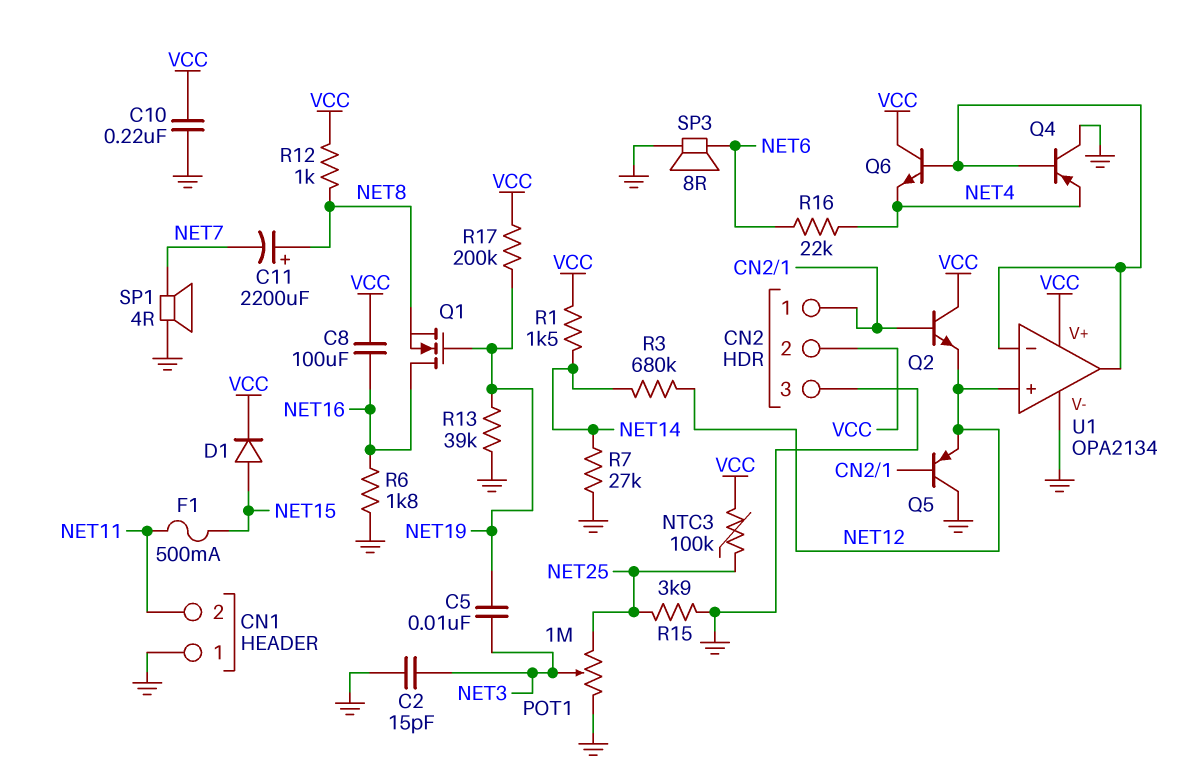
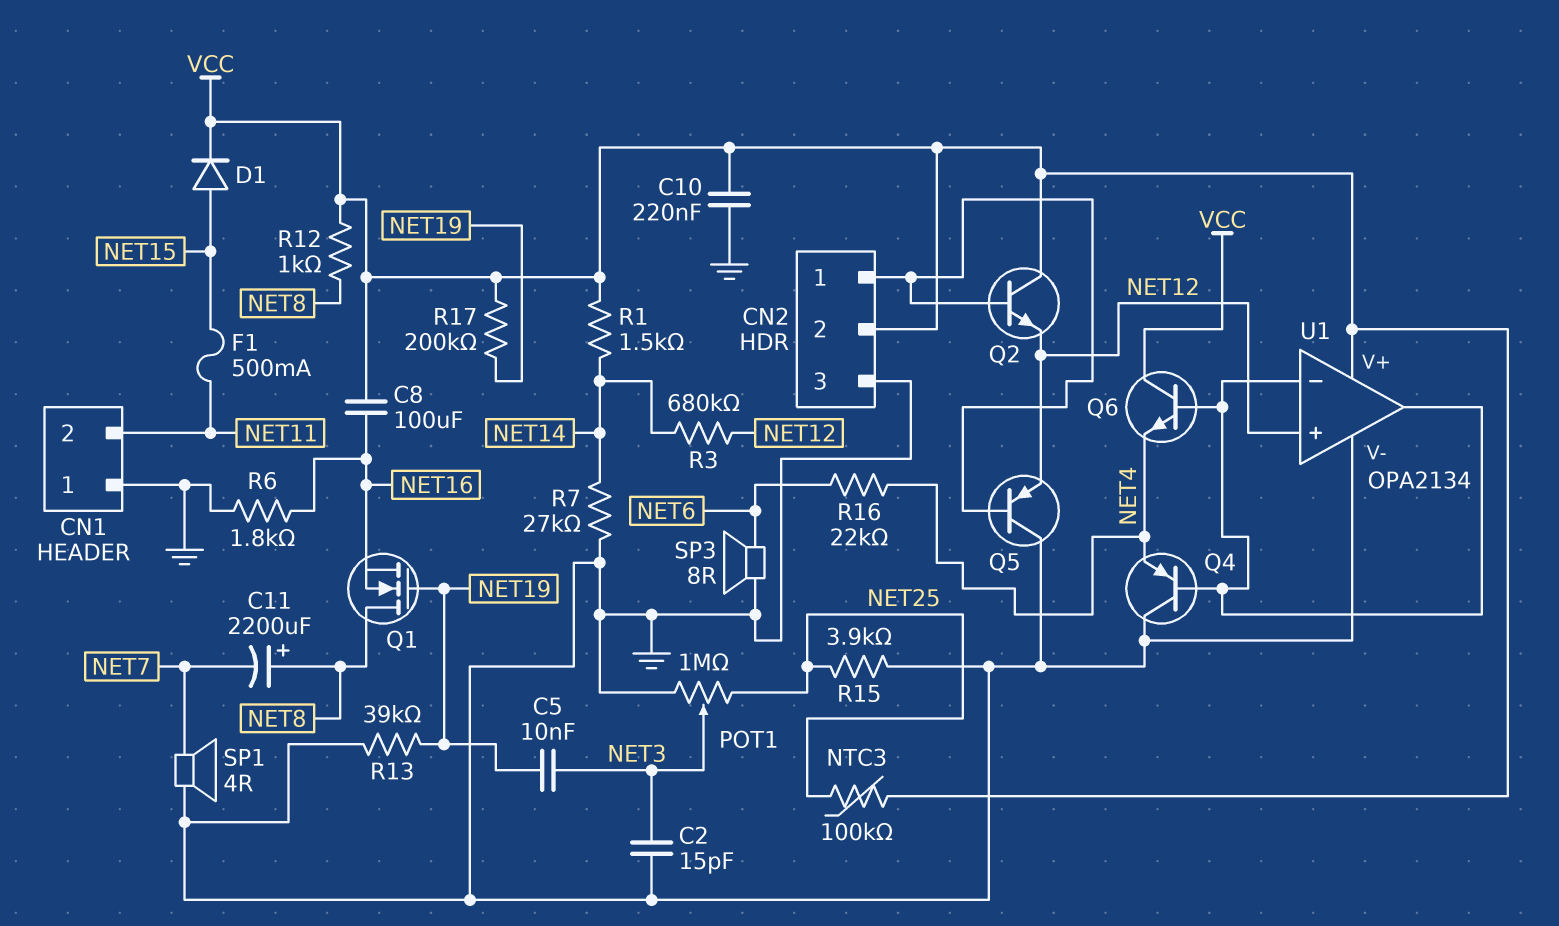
Q1: NMOS (G NET19, D NET16, S NET8) -> NMOS (G NET19, D NET8, S NET16)

